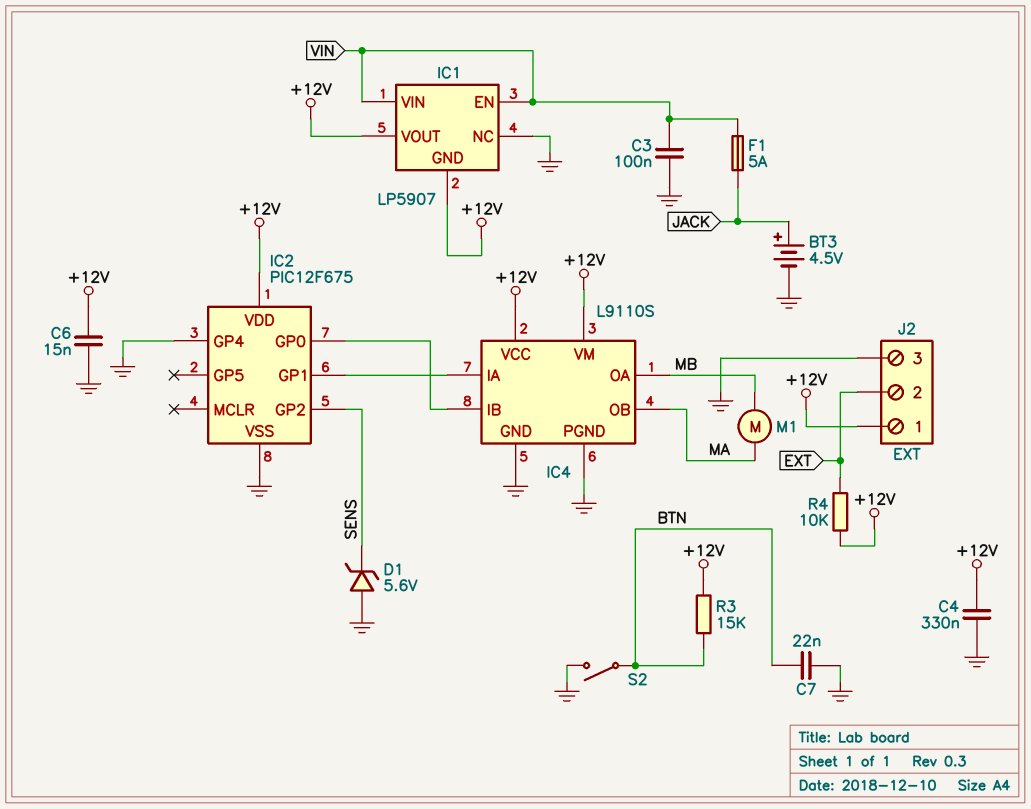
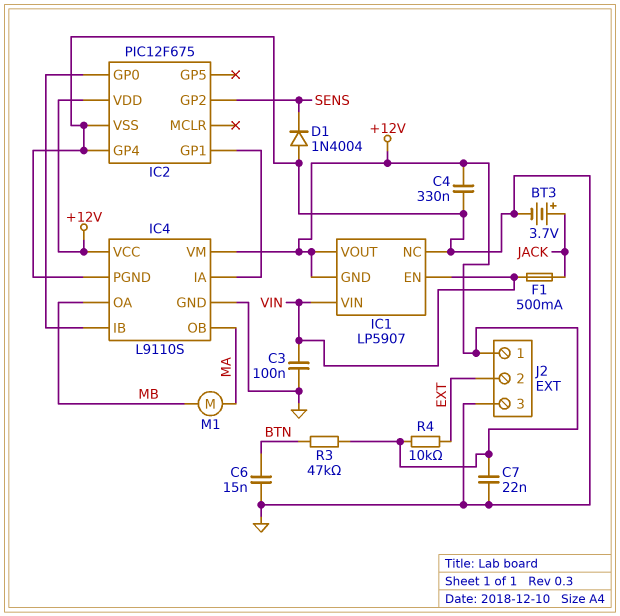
BT3: 4.5V (plus JACK, minus GND) -> 3.7V (plus JACK, minus GND)
C6: 15nF (+12V, GND) -> 15nF (BTN, GND)
C7: 22nF (BTN, GND) -> 22nF (+12V, GND)
D1: zener 5.6V (A GND, K SENS) -> diode 1N4004 (A GND, K SENS)
F1: 5A (JACK, VIN) -> 500mA (JACK, VIN)
R3: 15k (+12V, BTN) -> 47k (+12V, BTN)
S2: switch (BTN, GND) -> none

